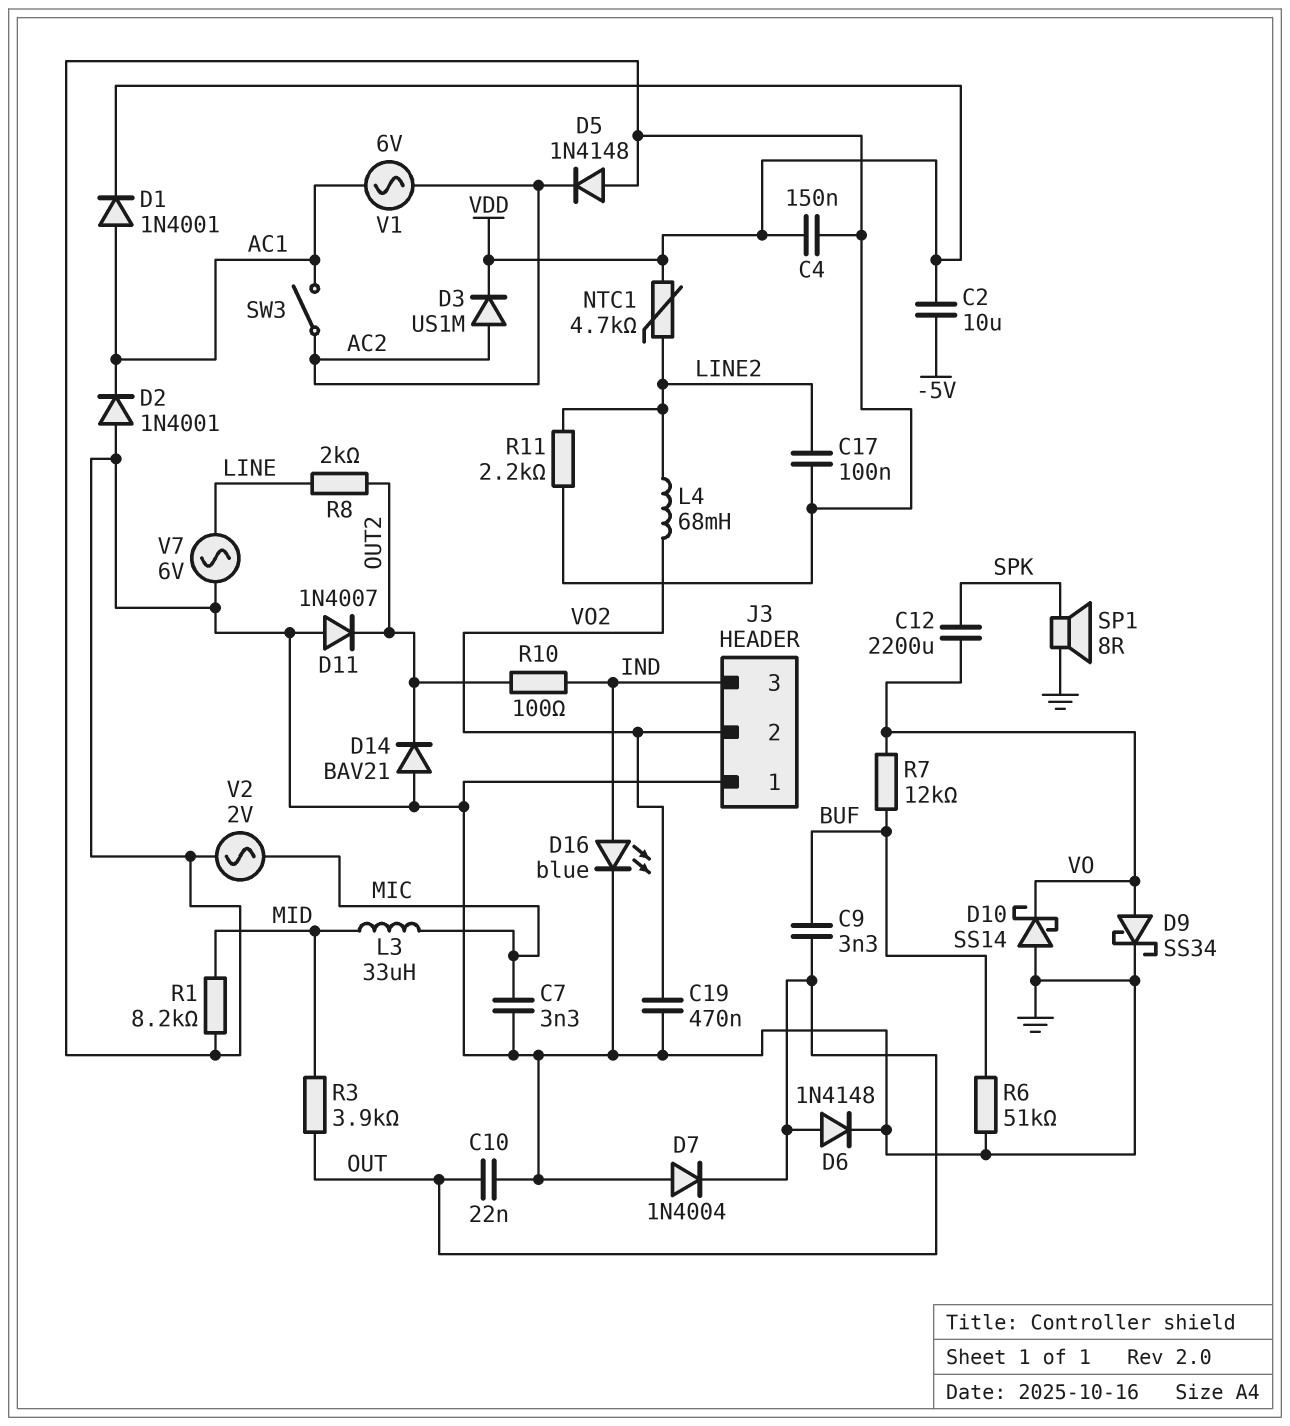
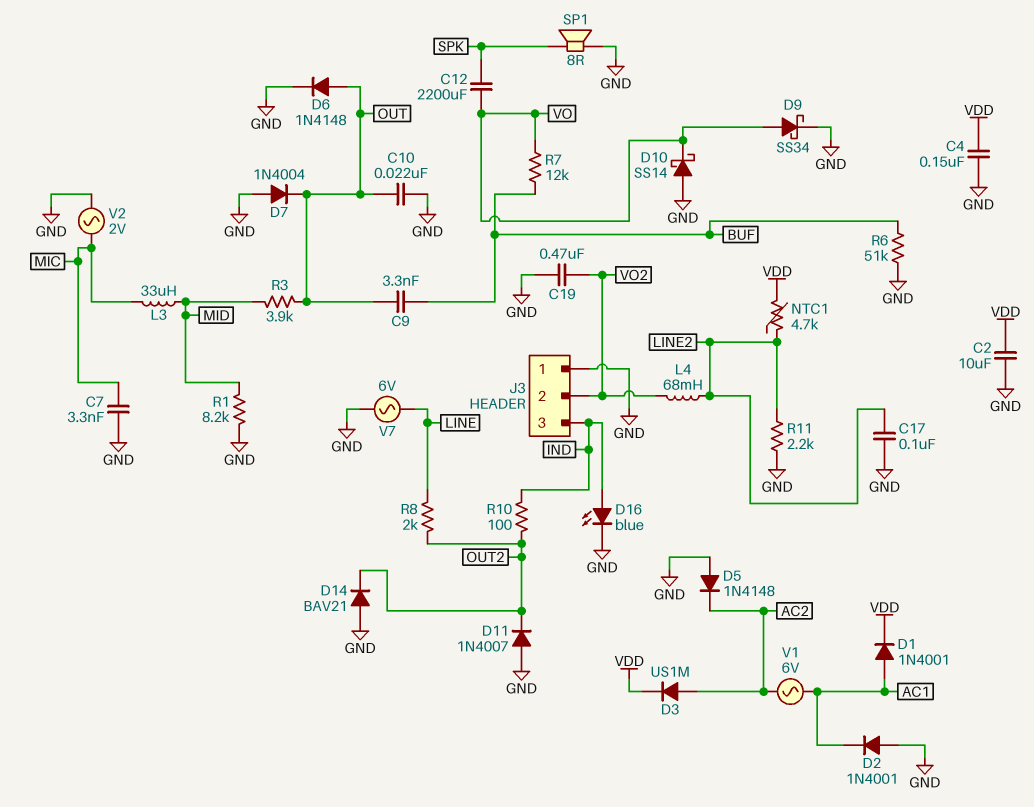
C2: 10uF (-5V, VDD) -> 10uF (GND, VDD)
SW3: switch (AC1, AC2) -> none

